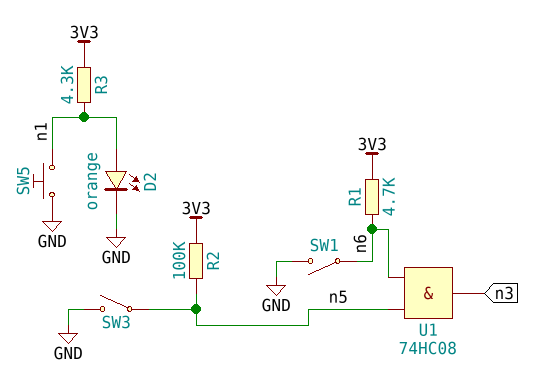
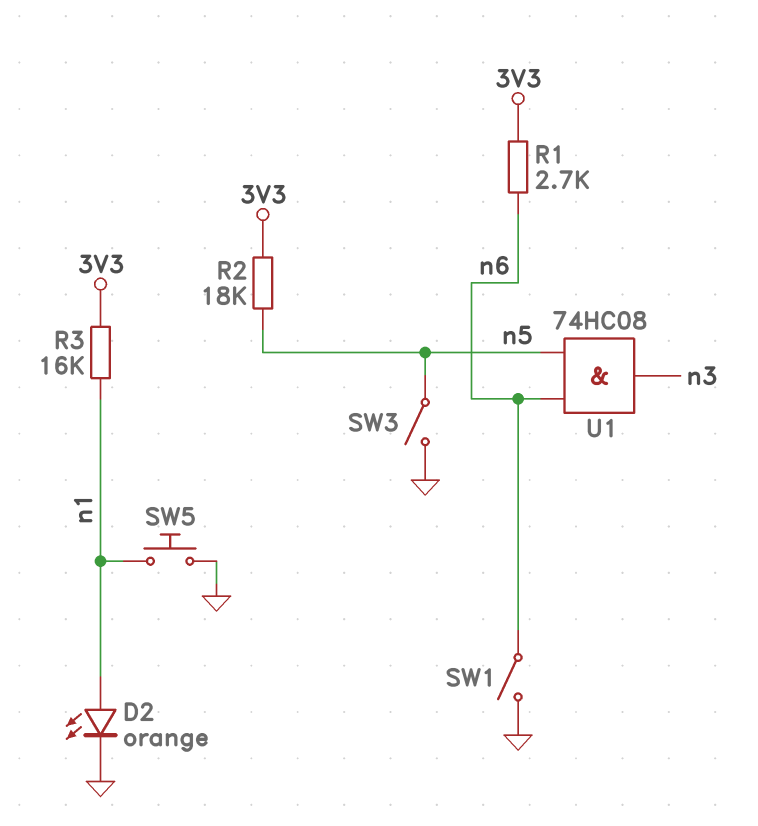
R1: 4.7k (3V3, n6) -> 2.7k (3V3, n6)
R2: 100k (3V3, n5) -> 18k (3V3, n5)
R3: 4.3k (3V3, n1) -> 16k (3V3, n1)

